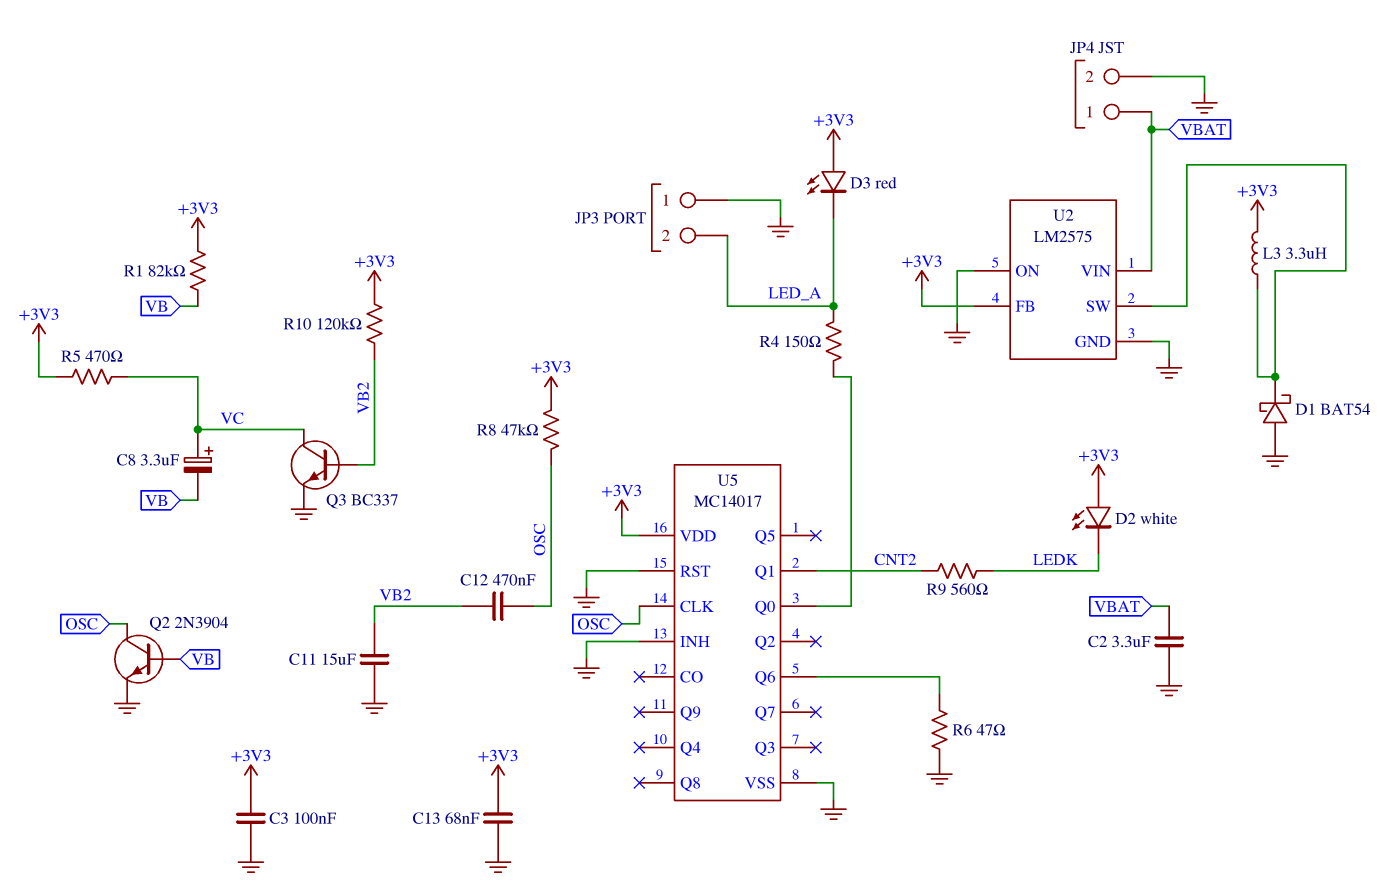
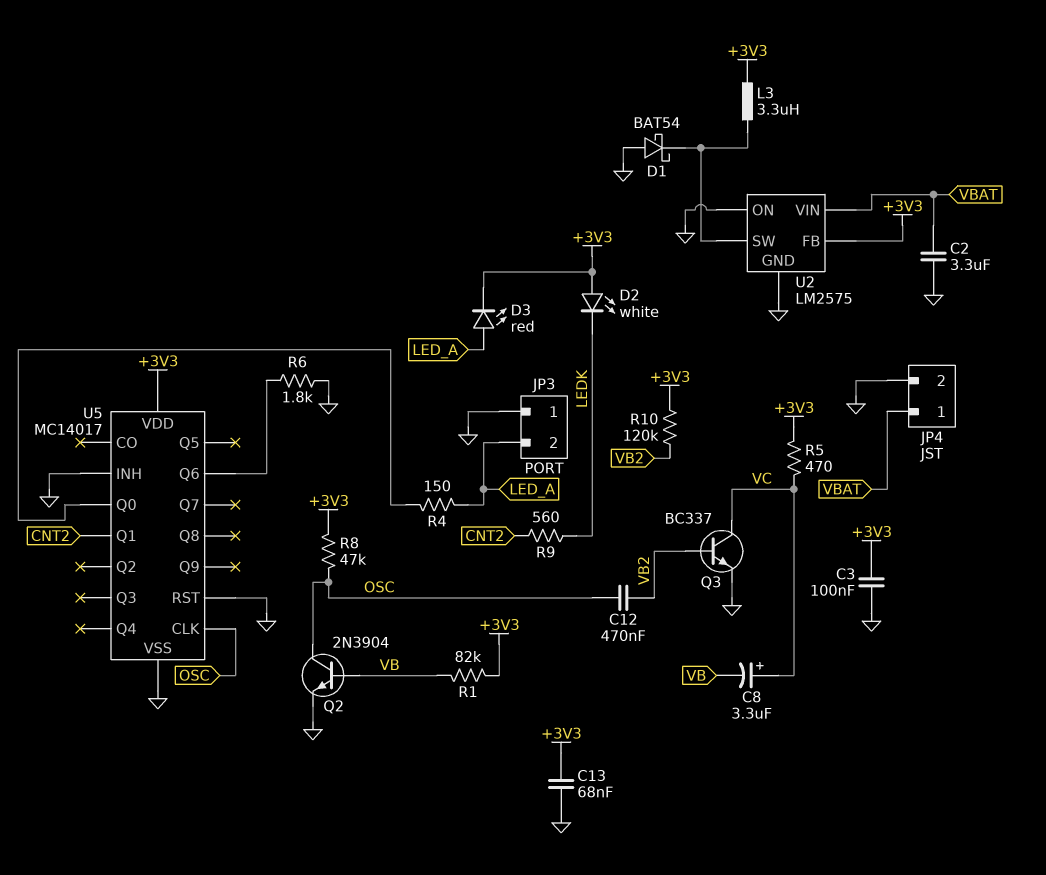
C11: 15uF (GND, VB2) -> none
D3: LED red (A +3V3, K LED_A) -> LED red (A LED_A, K +3V3)
R6: 47 (GND, U5/Q6) -> 1.8k (GND, U5/Q6)

